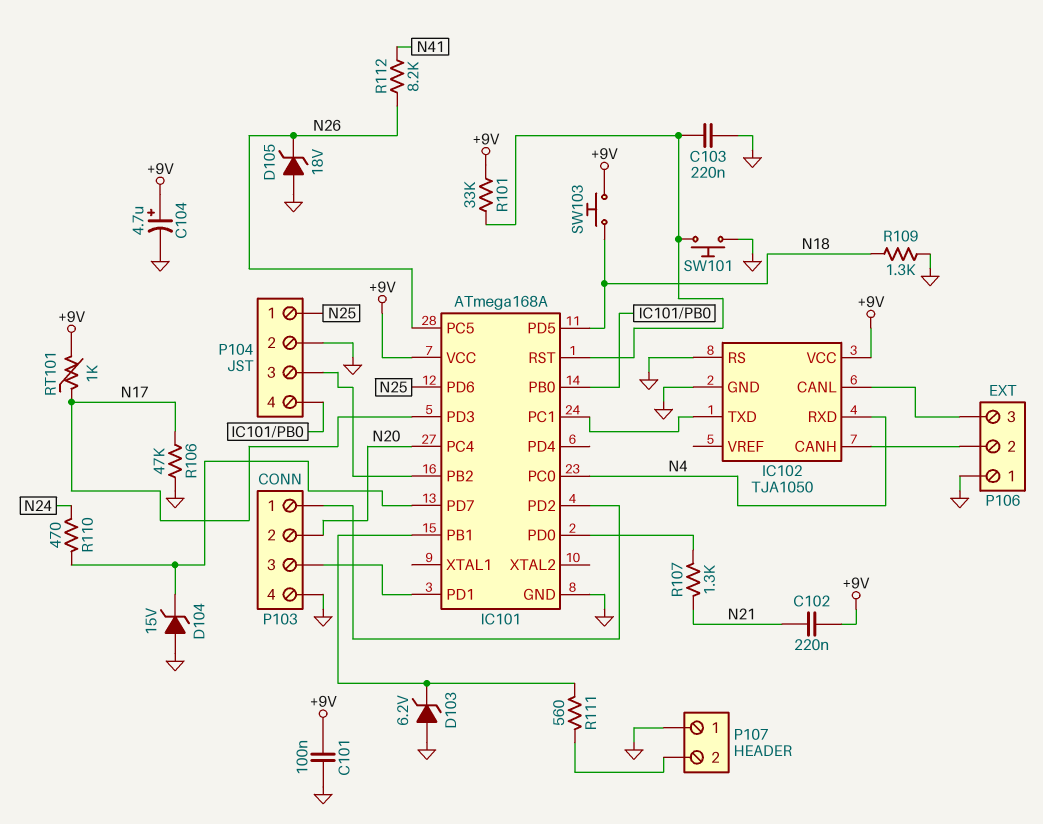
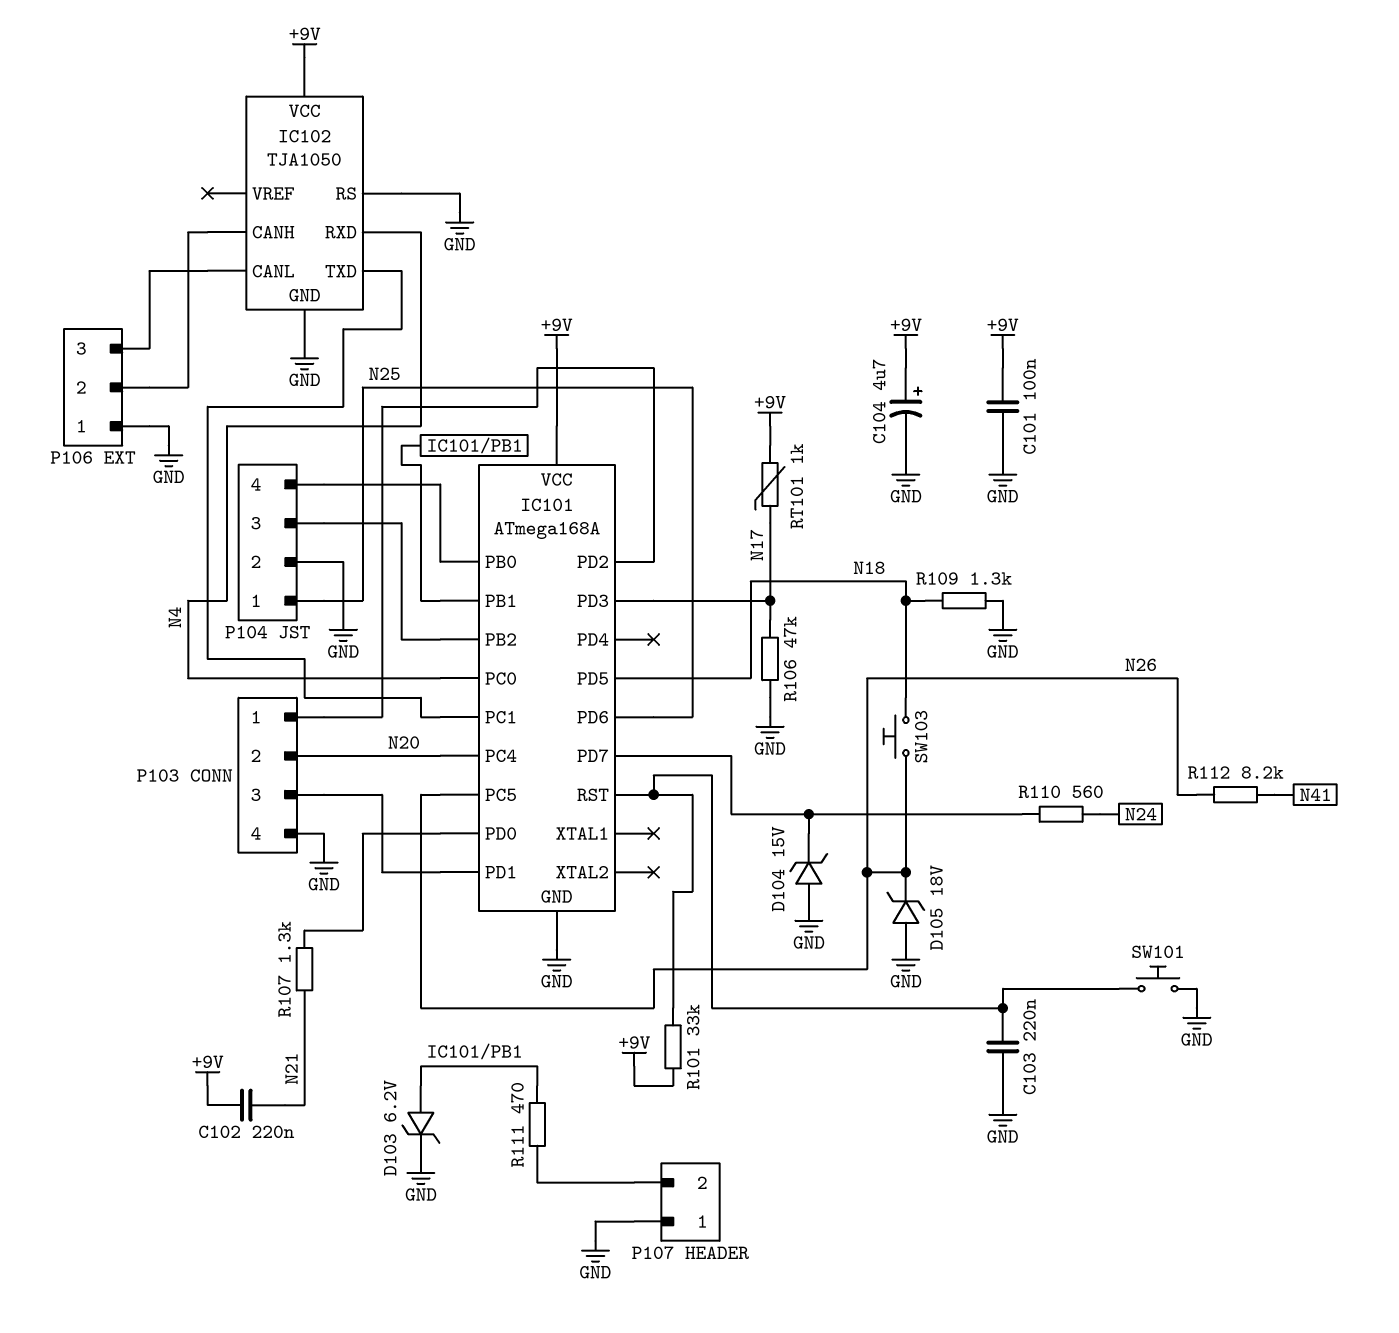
D103: zener 6.2V (A GND, K IC101/PB1) -> zener 6.2V (A IC101/PB1, K GND)
R110: 470 (IC101/PD7, N24) -> 560 (IC101/PD7, N24)
R111: 560 (IC101/PB1, P107/2) -> 470 (IC101/PB1, P107/2)
SW103: button (+9V, N18) -> button (N18, N26)

